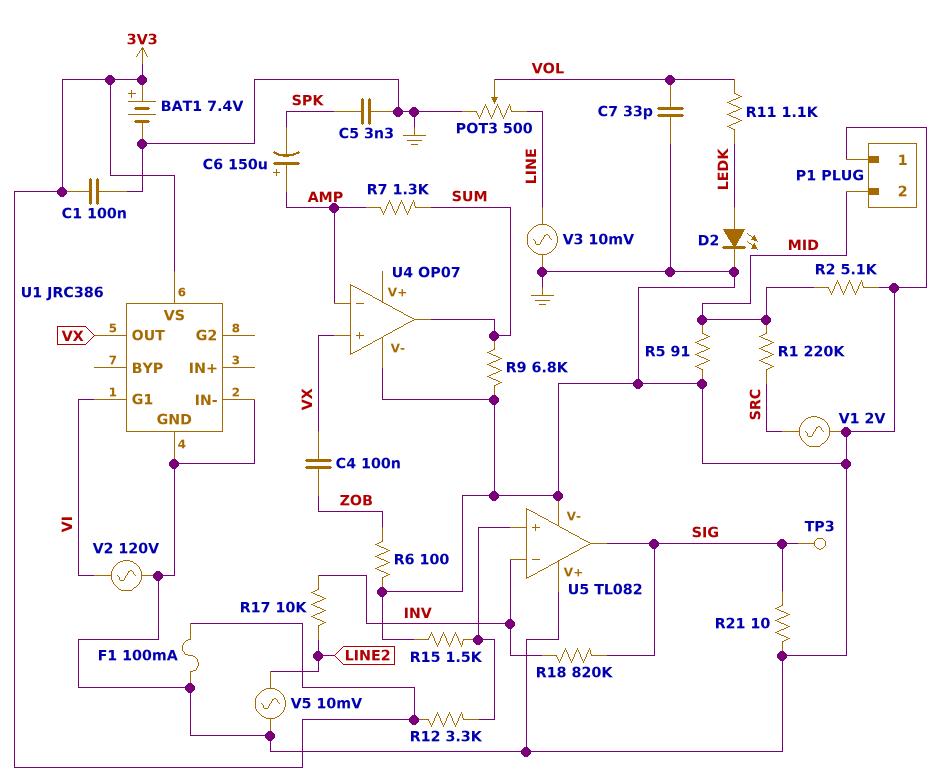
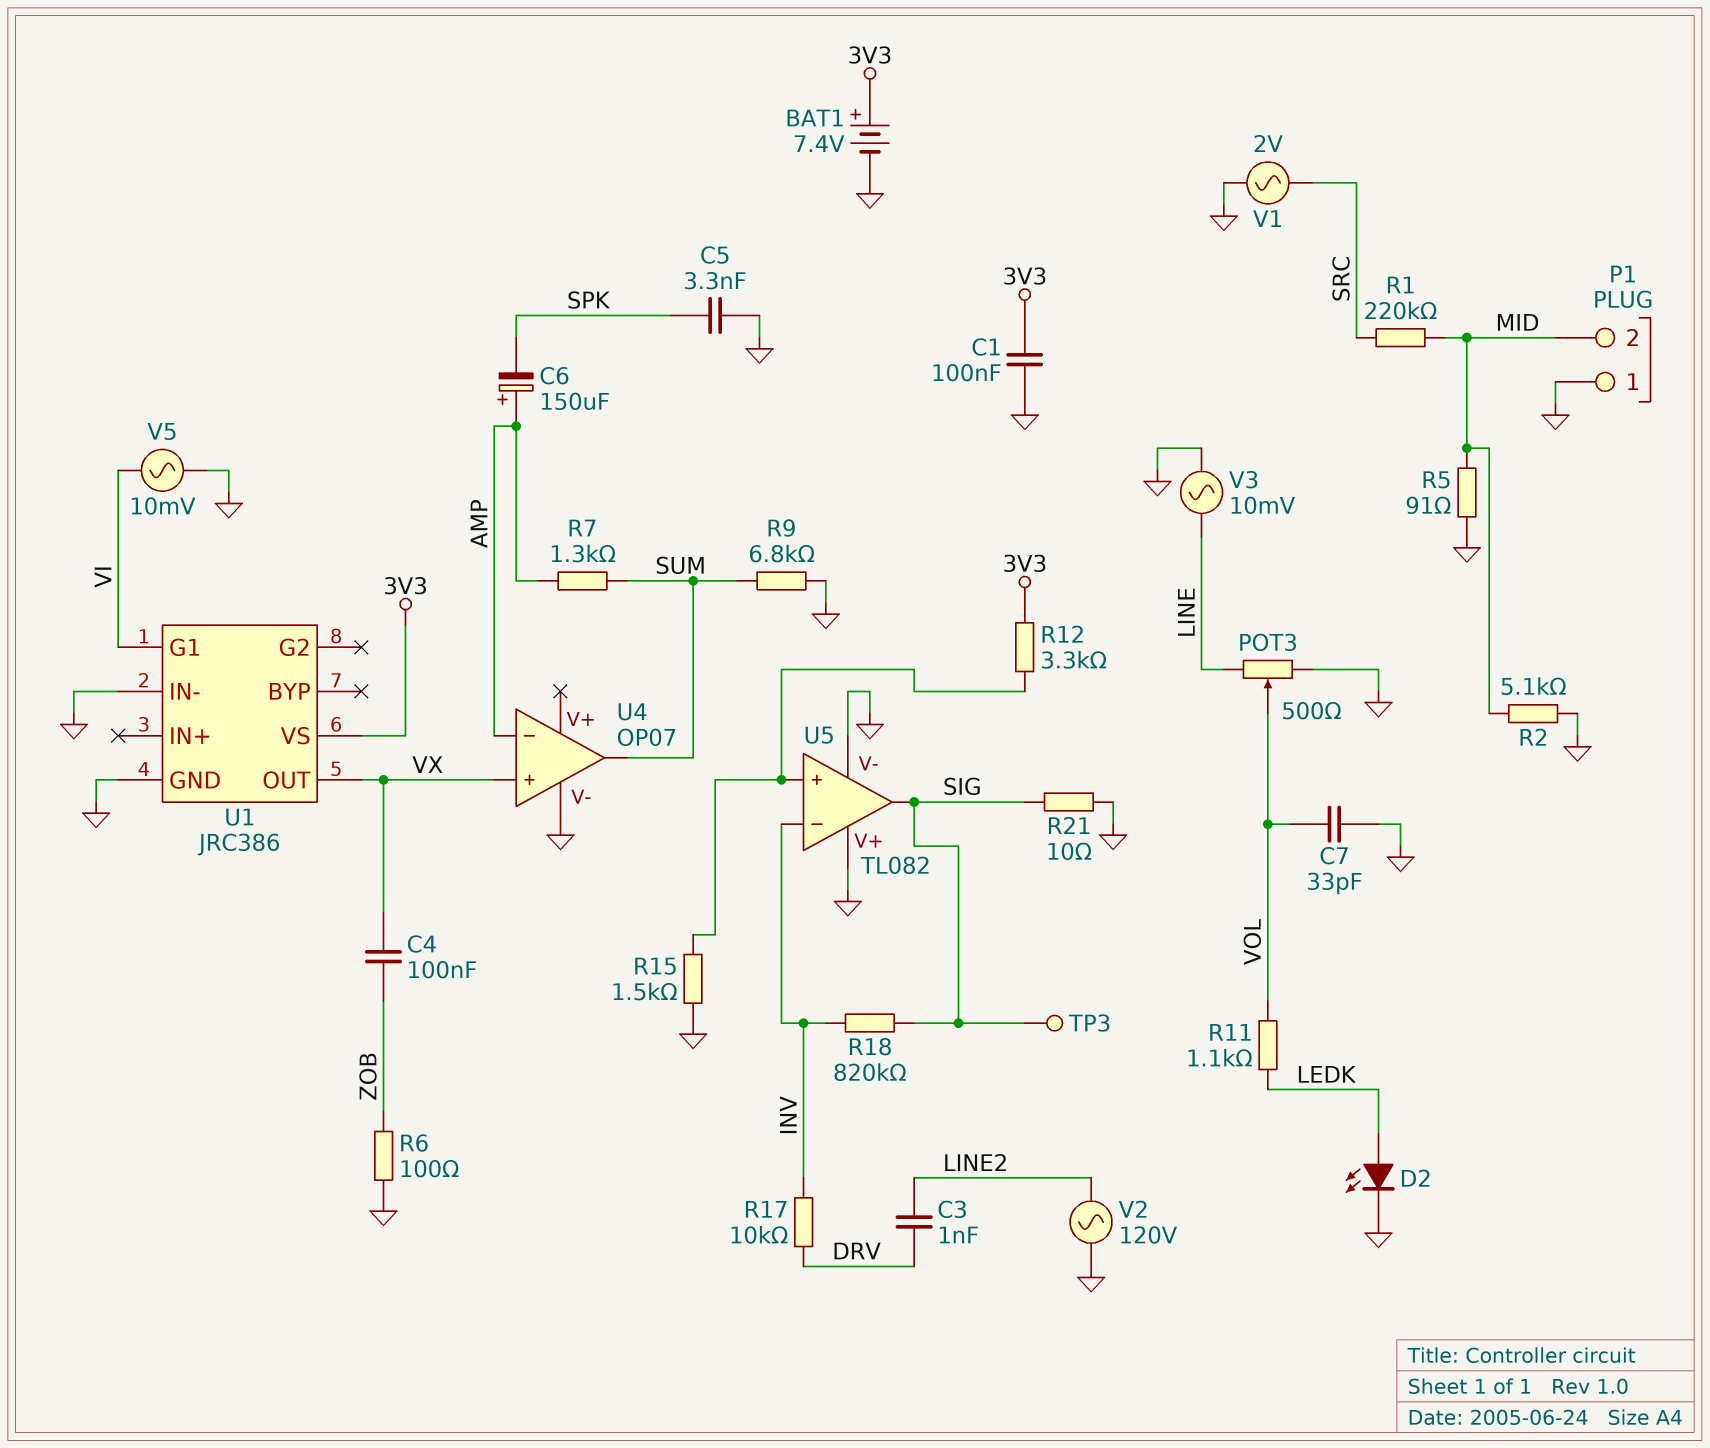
C3: none -> 1nF (DRV, LINE2)
F1: 100mA (3V3, GND) -> none
R17: 10k (INV, LINE2) -> 10k (DRV, INV)
V2: AC 120V (GND, VI) -> AC 120V (GND, LINE2)
V5: AC 10mV (GND, LINE2) -> AC 10mV (GND, VI)

